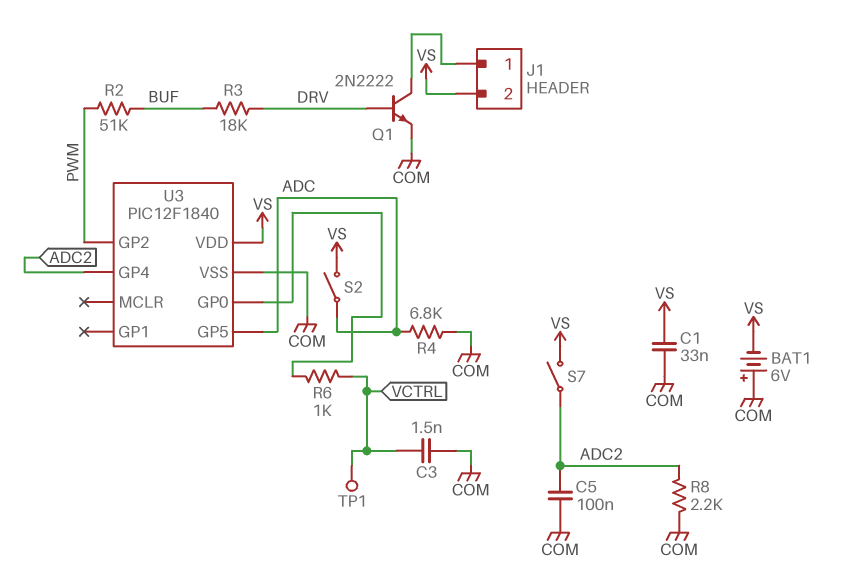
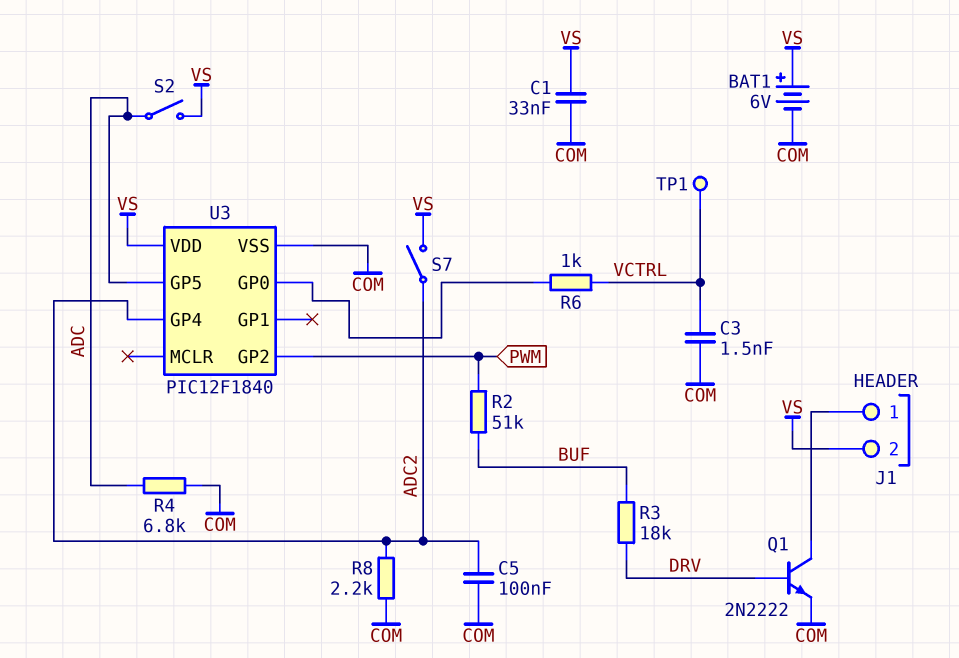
BAT1: 6V (plus COM, minus VS) -> 6V (plus VS, minus COM)

